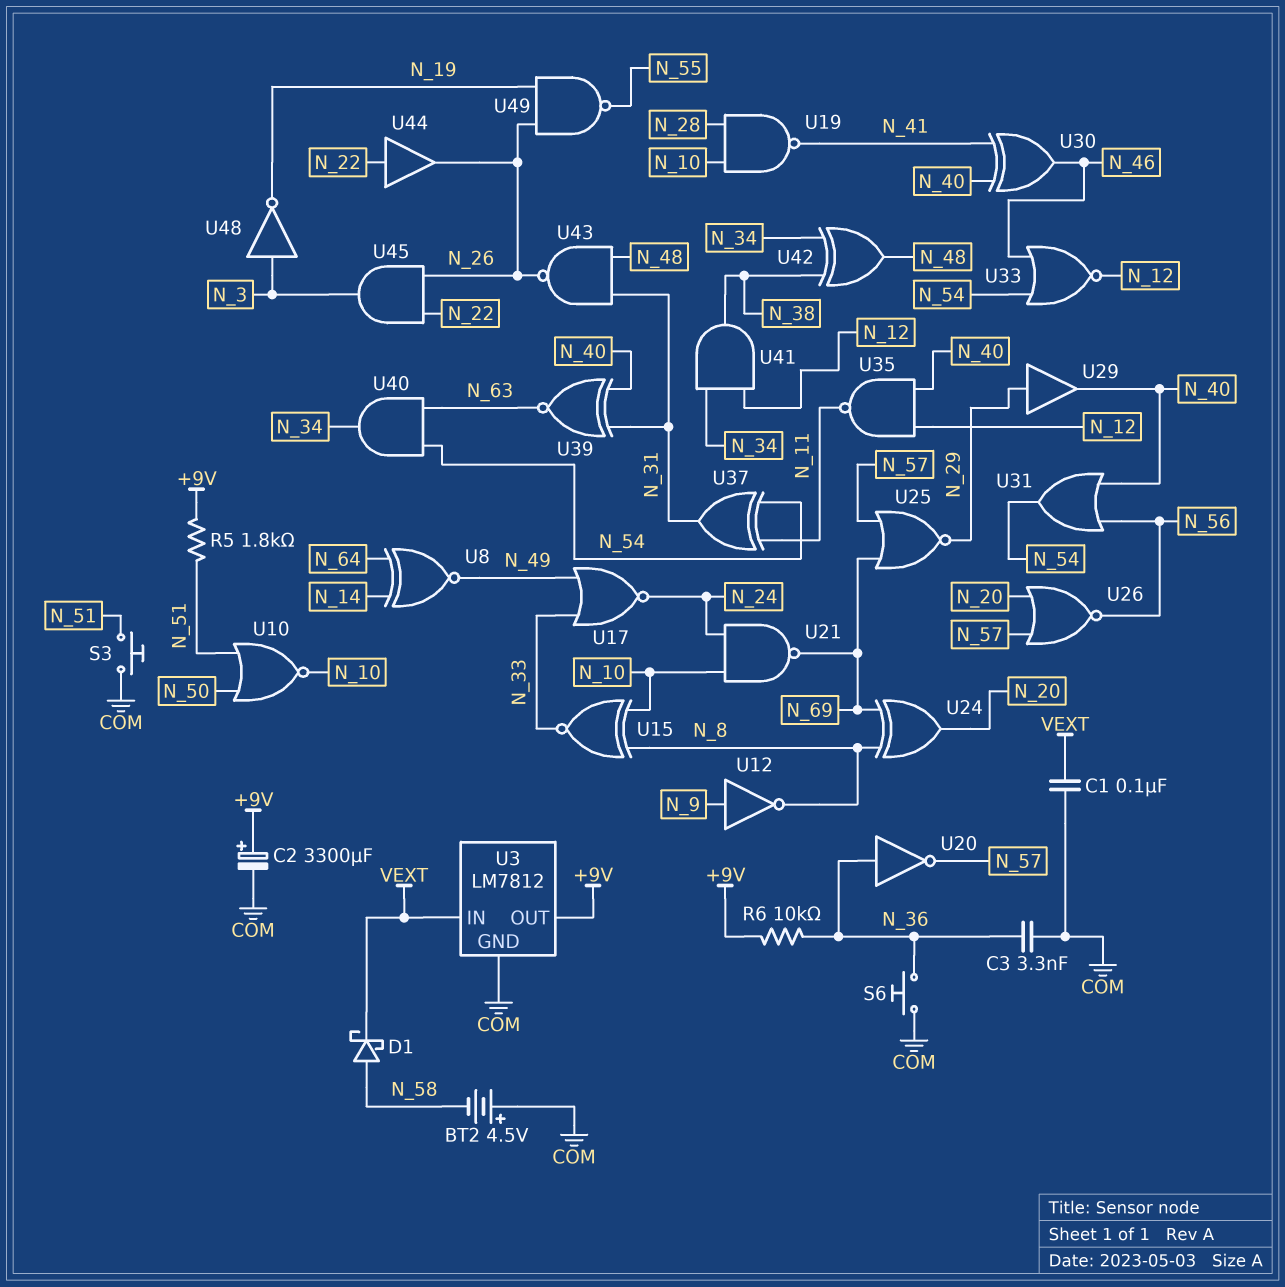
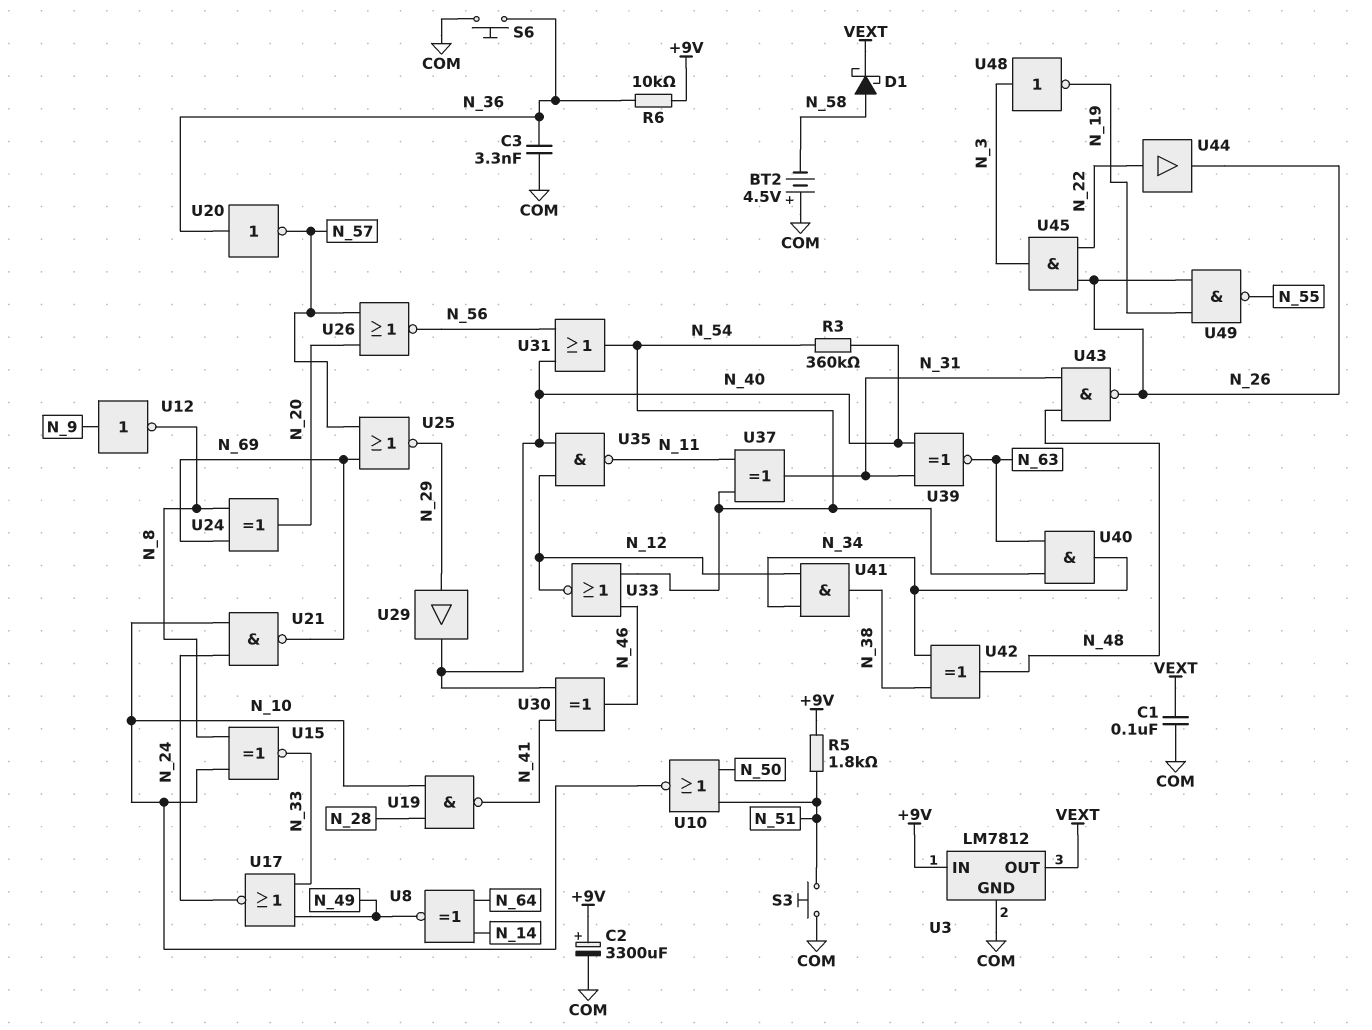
R3: none -> 360k (N_40, N_54)
U3 pin IN: VEXT -> +9V
U3 pin OUT: +9V -> VEXT

